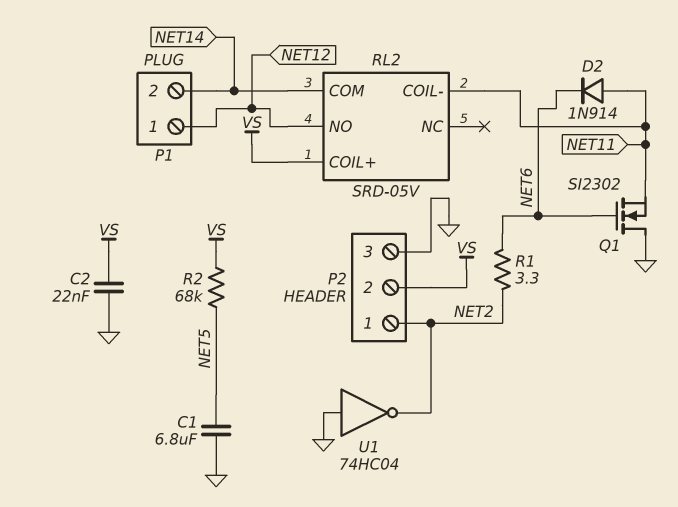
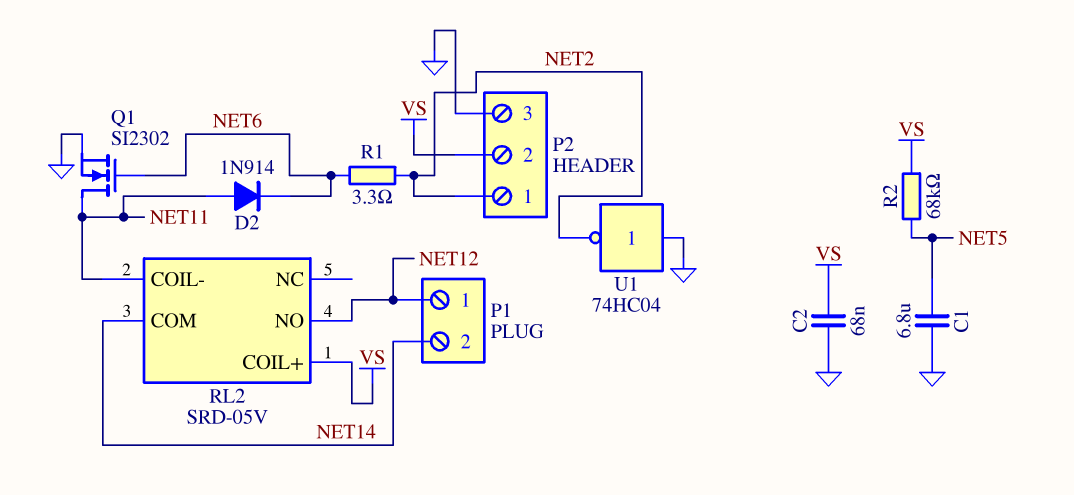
C2: 22nF (GND, VS) -> 68nF (GND, VS)
Q1: NMOS SI2302 (G NET6, D GND, S NET11) -> NMOS SI2302 (G NET6, D NET11, S GND)

